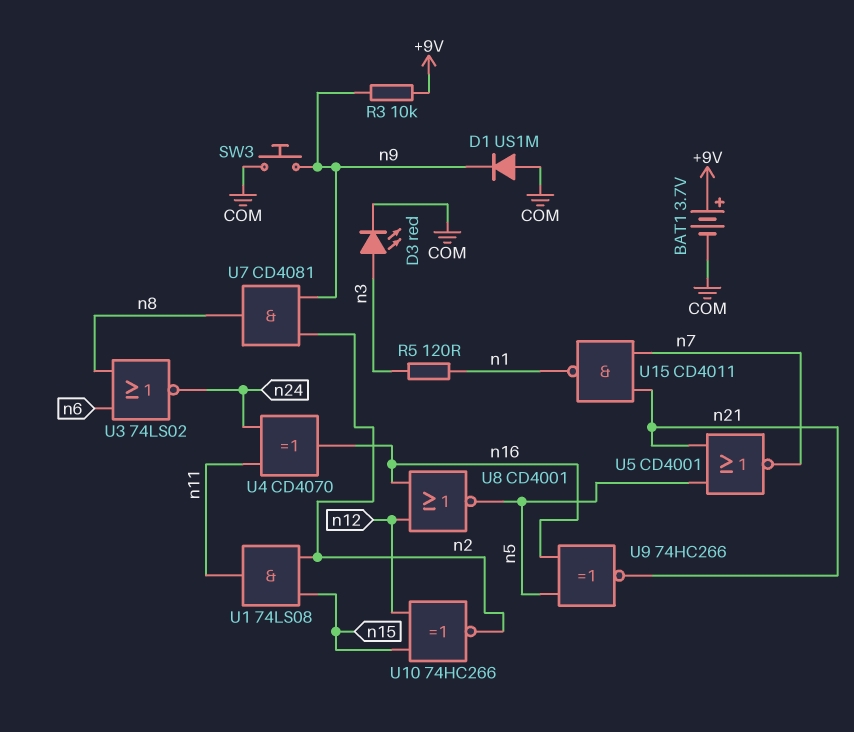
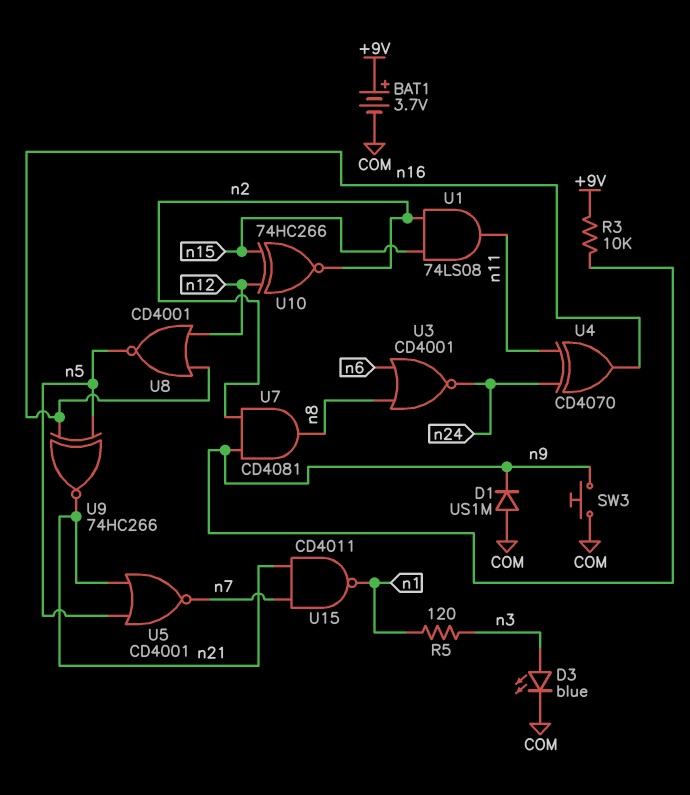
D3: LED red (A n3, K COM) -> LED blue (A n3, K COM)
U3: NOR 74LS02 (in n6, in n8, out n24) -> NOR CD4001 (in n6, in n8, out n24)

